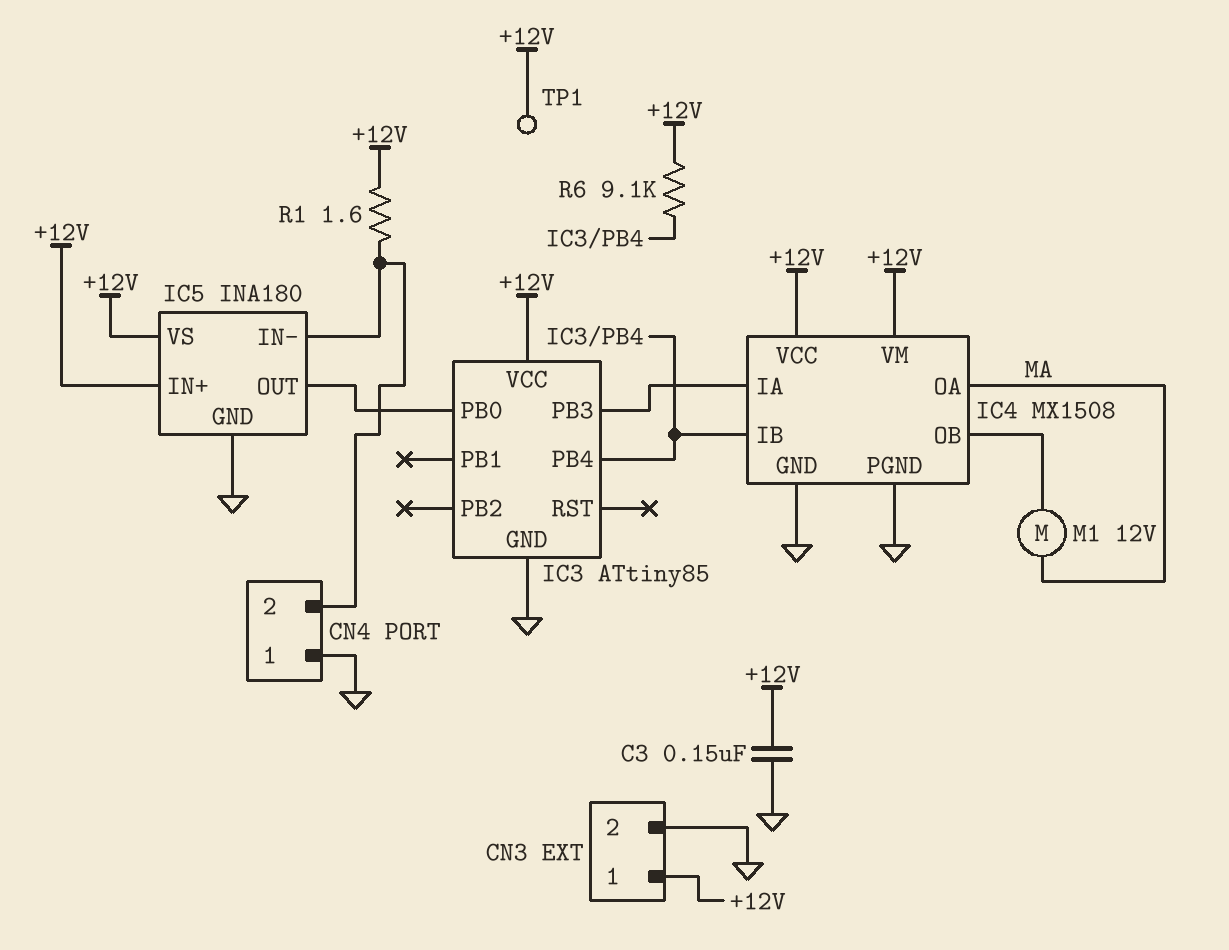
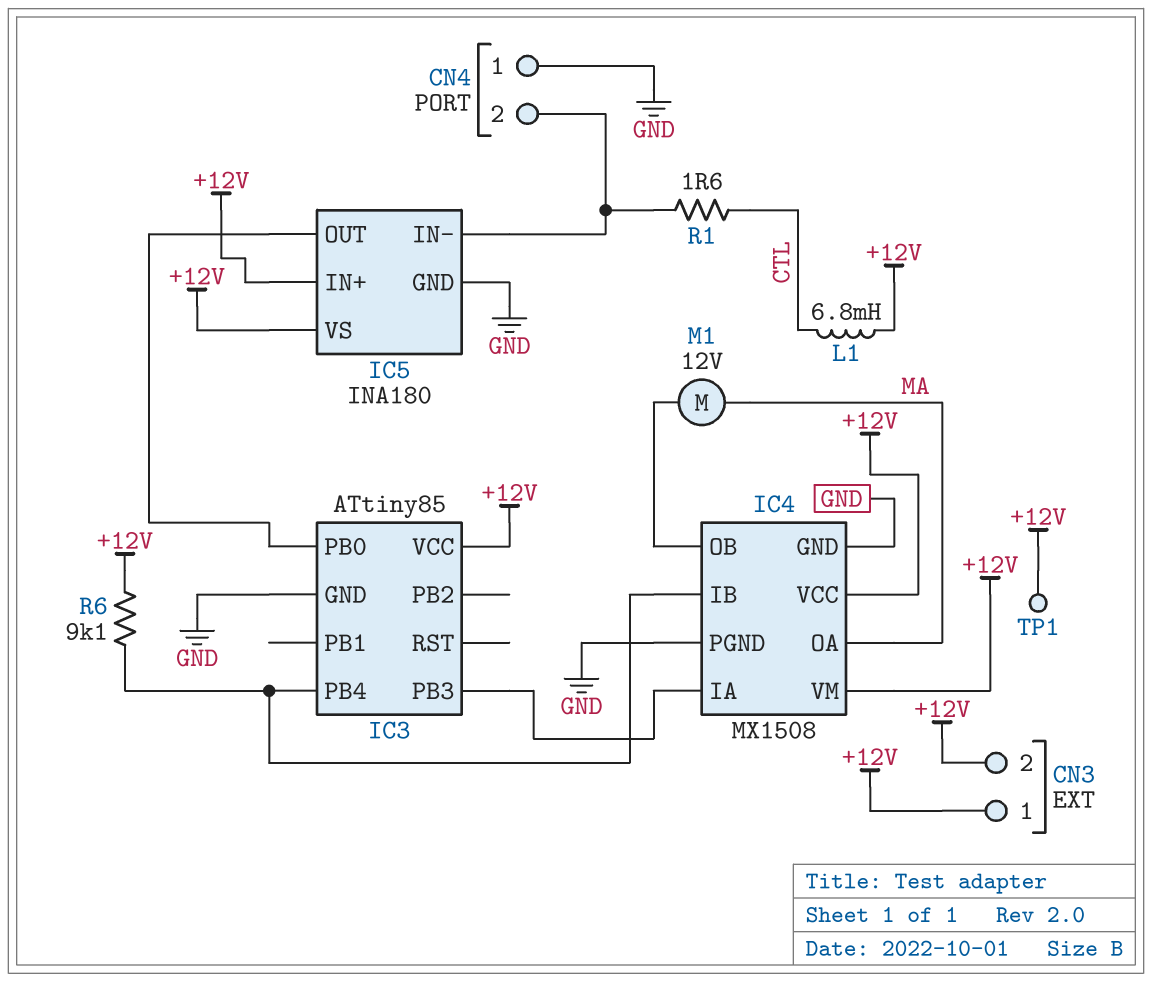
C3: 150nF (+12V, GND) -> none
CN3 pin 2: GND -> +12V
L1: none -> 6.8mH (+12V, CTL)
R1: 1.6 (+12V, CN4/2) -> 1.6 (CN4/2, CTL)

